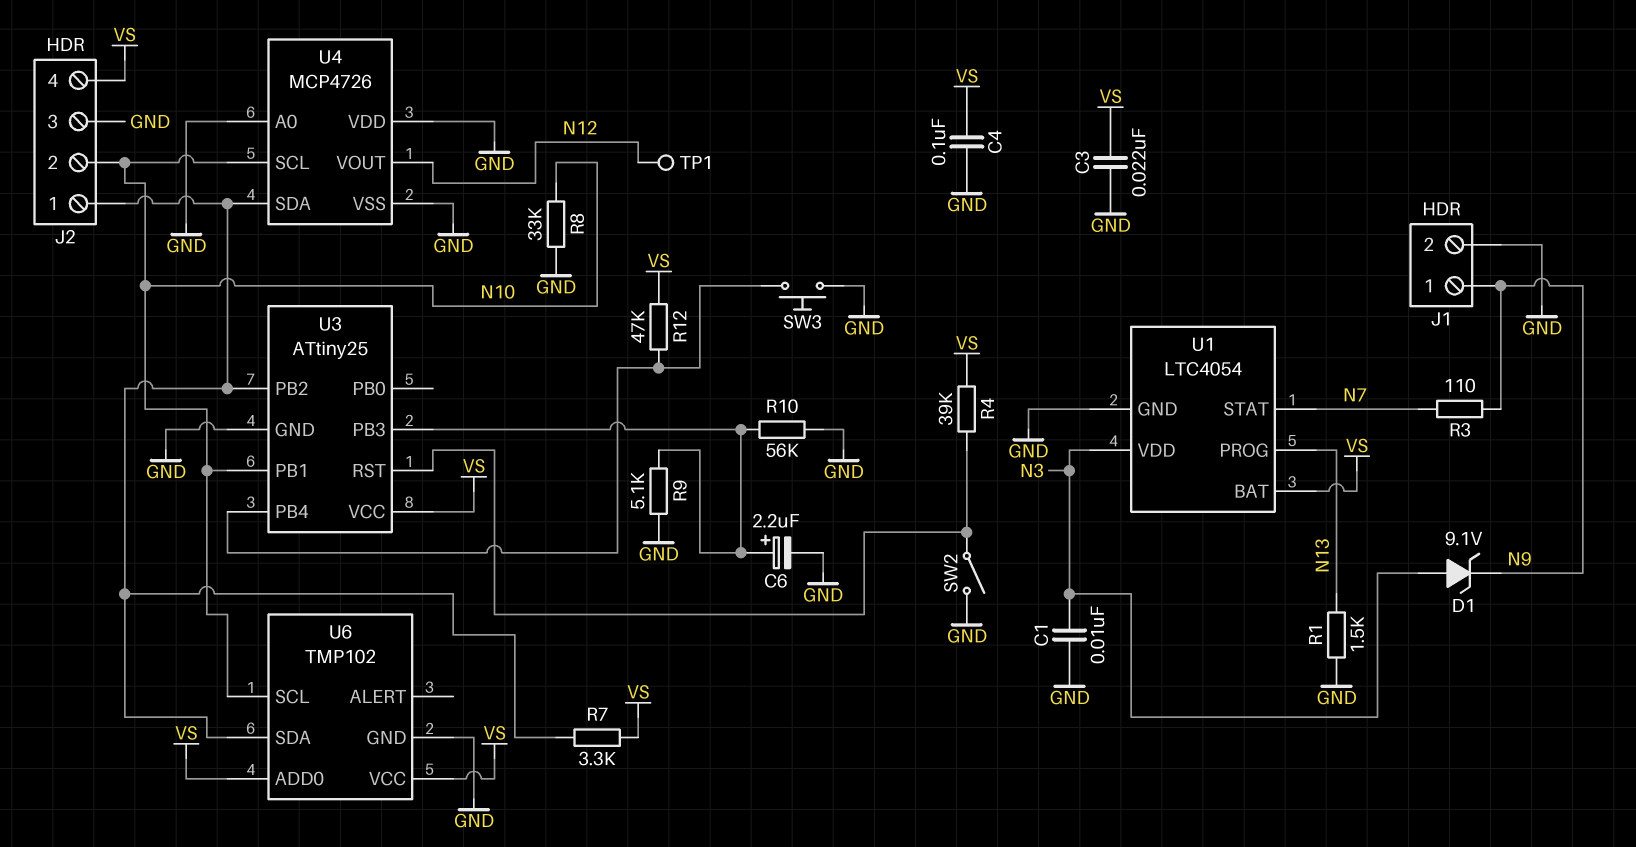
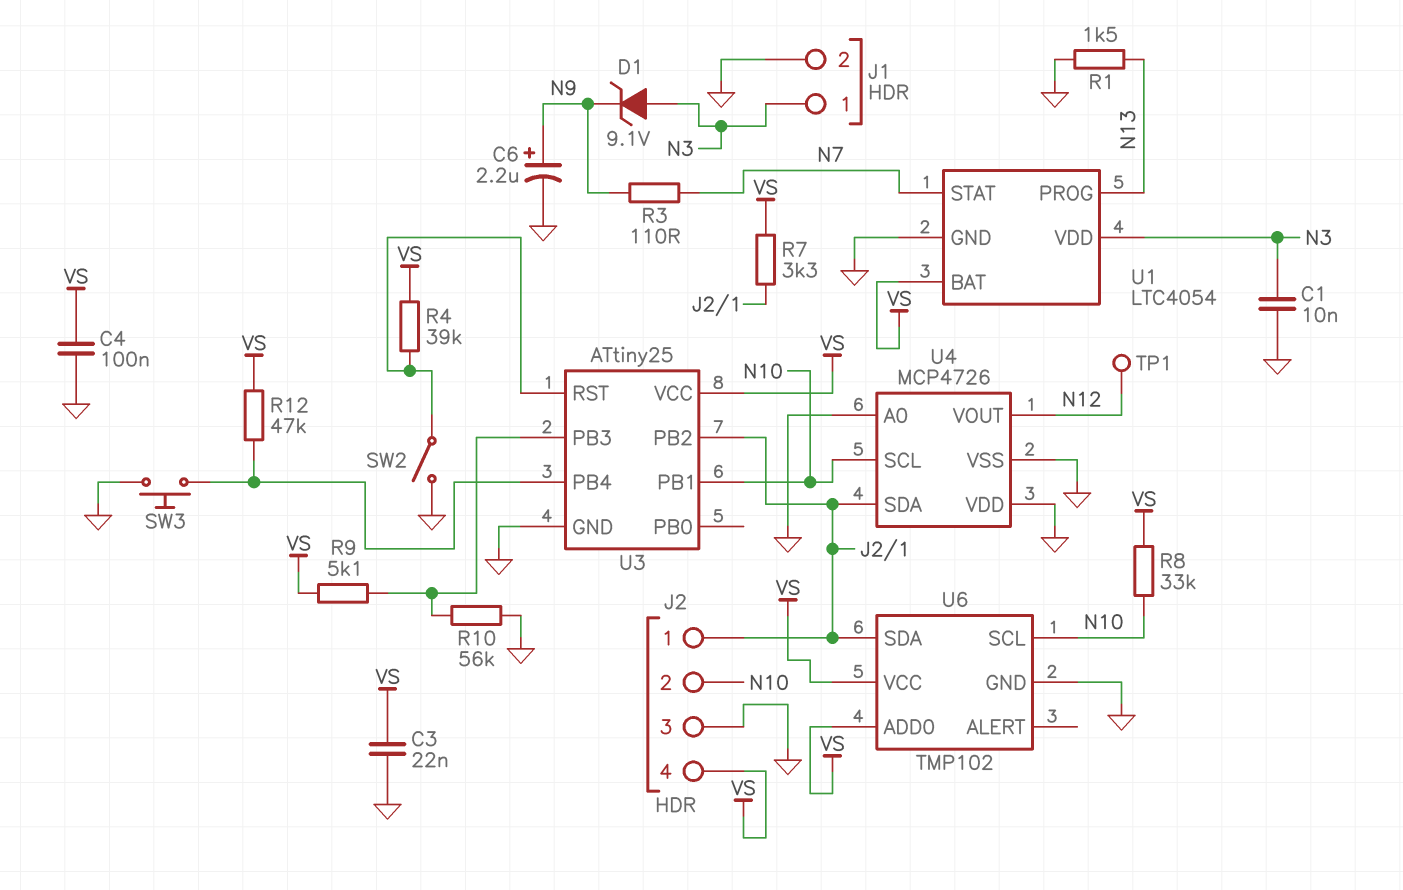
C6: 2.2uF (plus U3/PB3, minus GND) -> 2.2uF (plus N9, minus GND)
J1 pin 1: N9 -> N3
R8: 33k (GND, N10) -> 33k (N10, VS)
R9: 5.1k (GND, U3/PB3) -> 5.1k (U3/PB3, VS)

